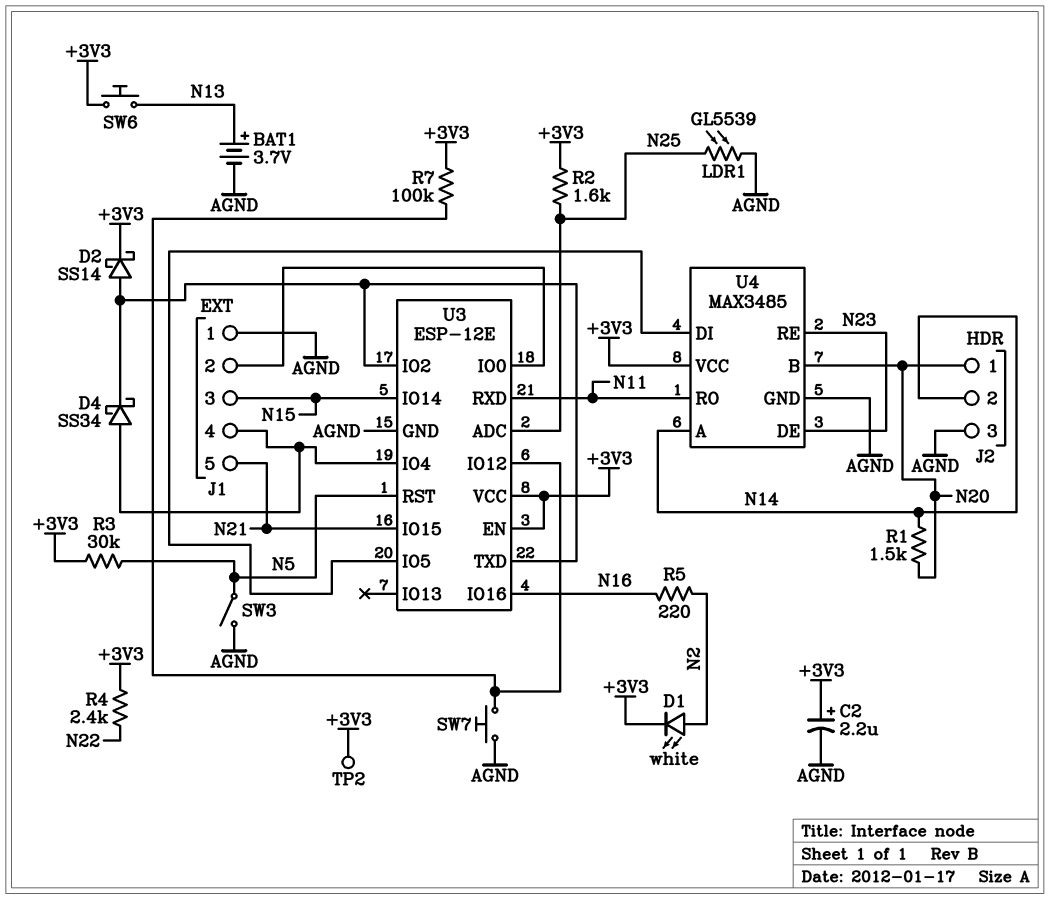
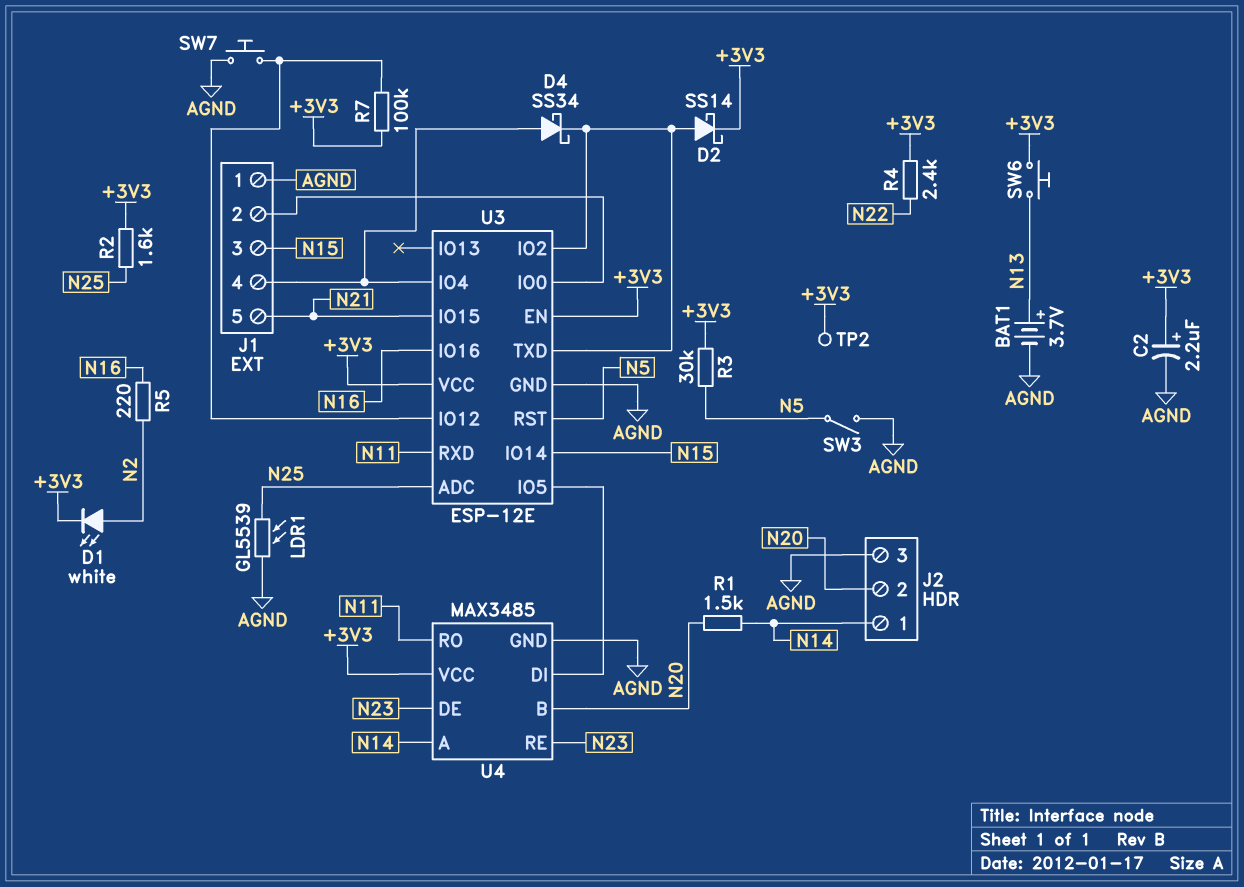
J2 pin 1: N20 -> N14
J2 pin 2: N14 -> N20

